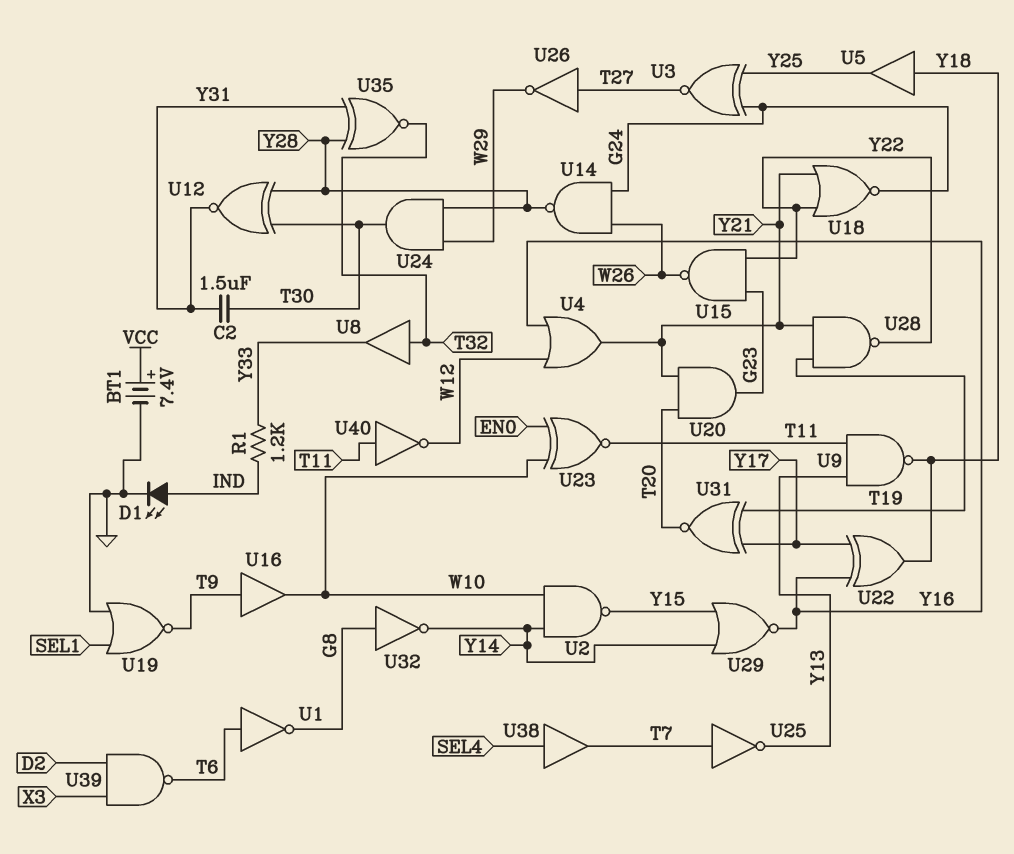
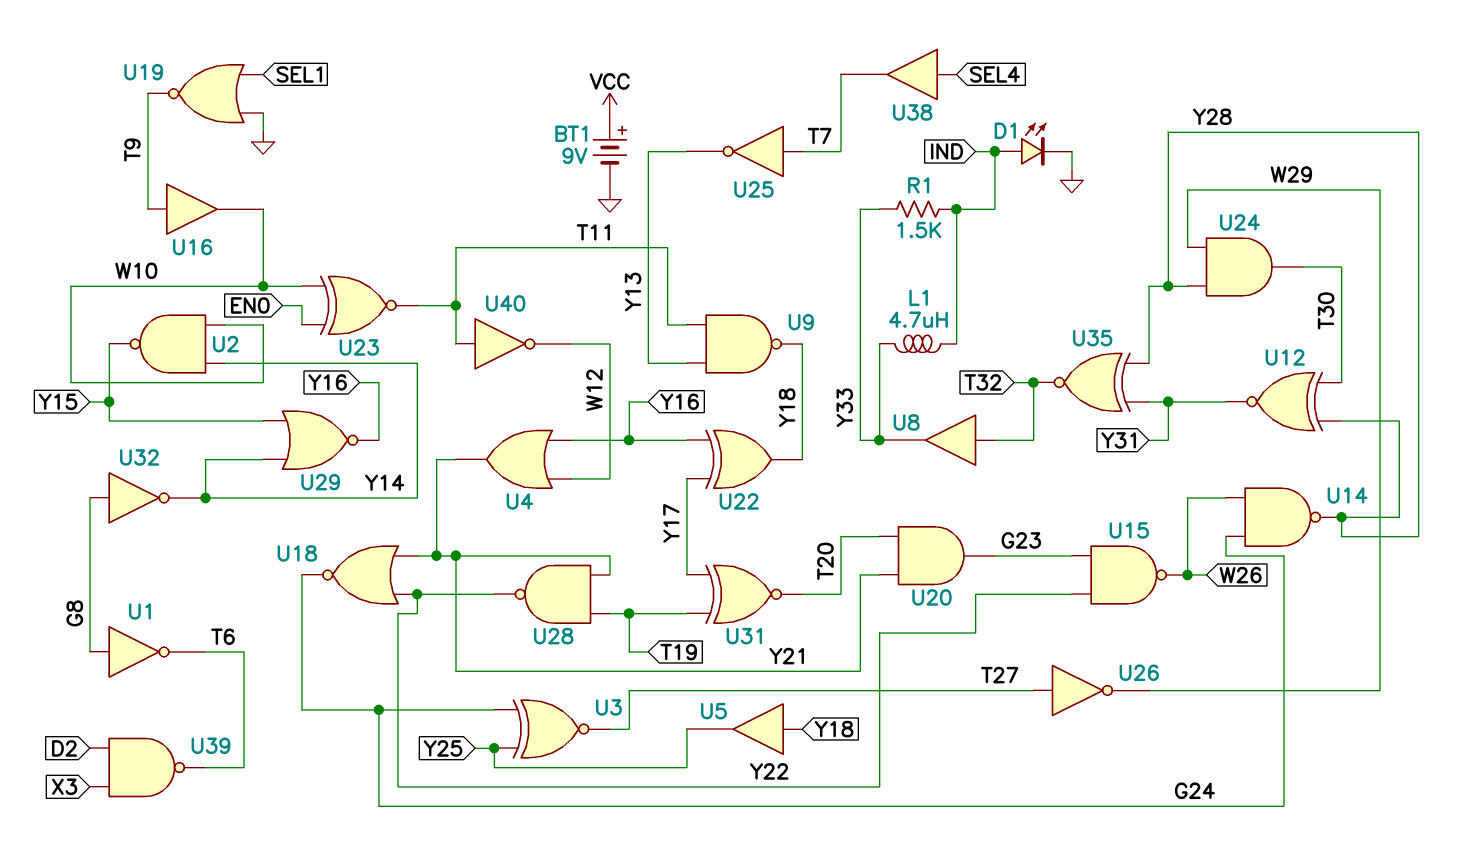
BT1: 7.4V (plus VCC, minus GND) -> 9V (plus VCC, minus GND)
C2: 1.5uF (T30, Y31) -> none
L1: none -> 4.7uH (IND, Y33)
R1: 1.2k (IND, Y33) -> 1.5k (IND, Y33)
U1: NOT (in T6, out G8) -> NOT (in G8, out T6)

